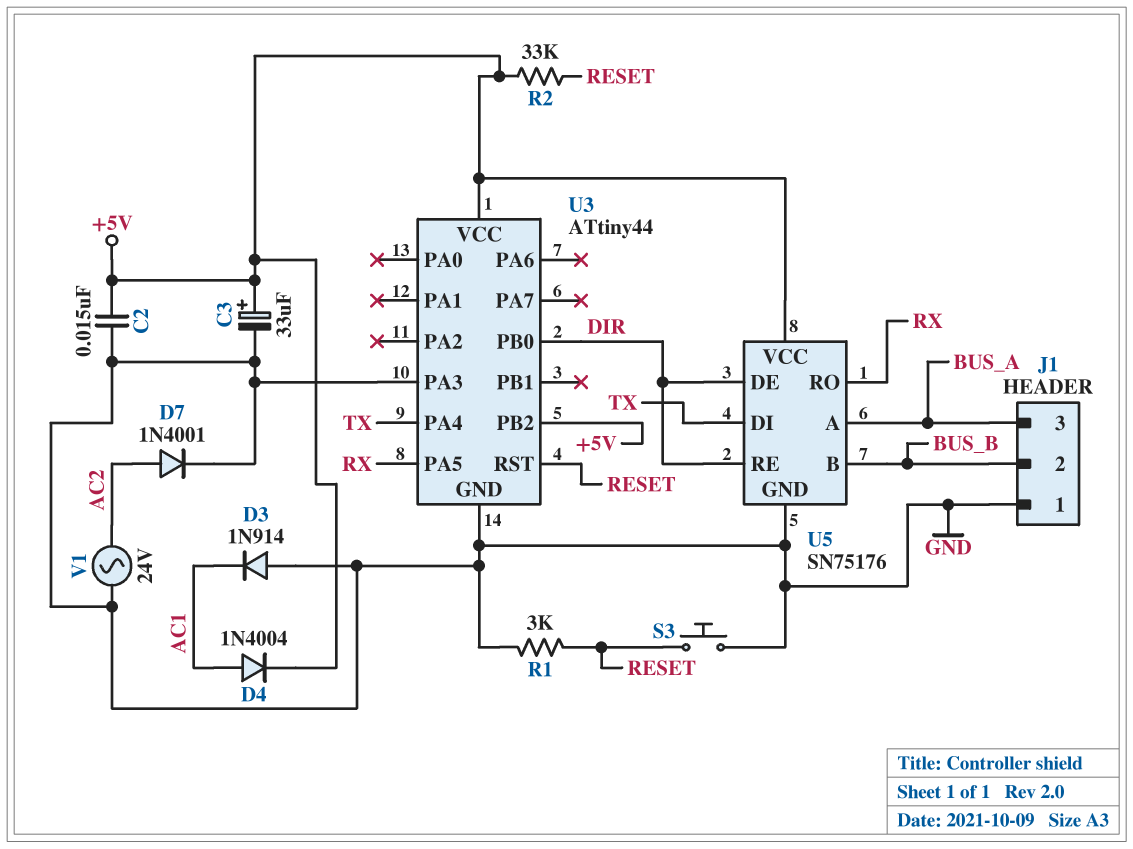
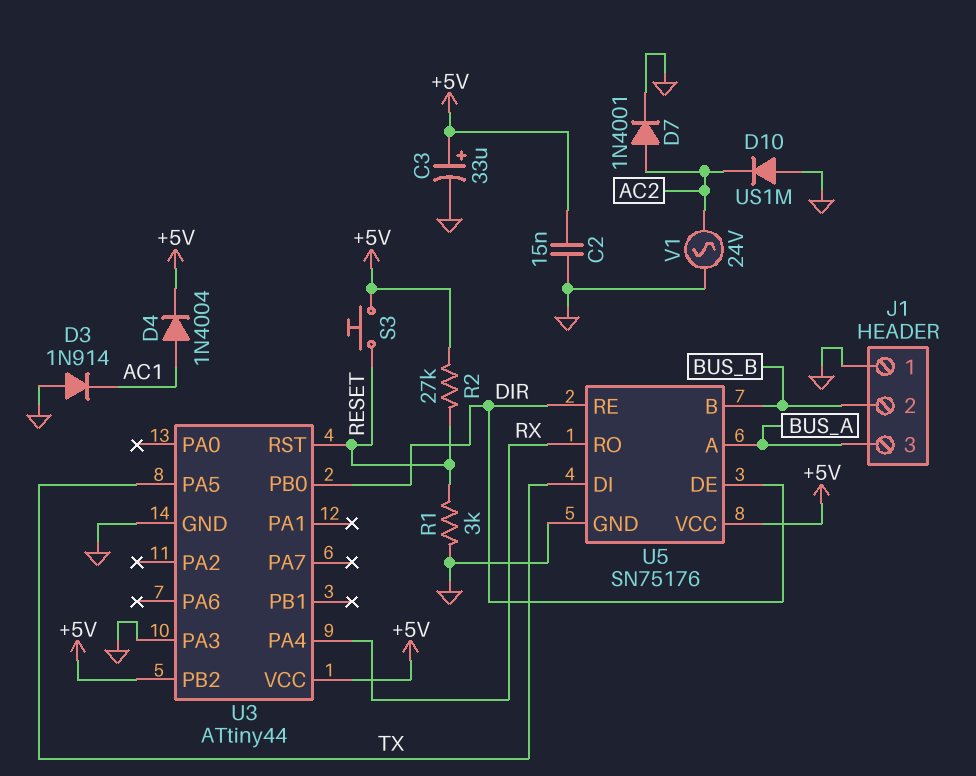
D10: none -> diode US1M (A GND, K AC2)
R2: 33k (+5V, RESET) -> 27k (+5V, RESET)
S3: button (GND, RESET) -> button (+5V, RESET)
U3 pin PA4: TX -> RX
U3 pin PA5: RX -> TX

